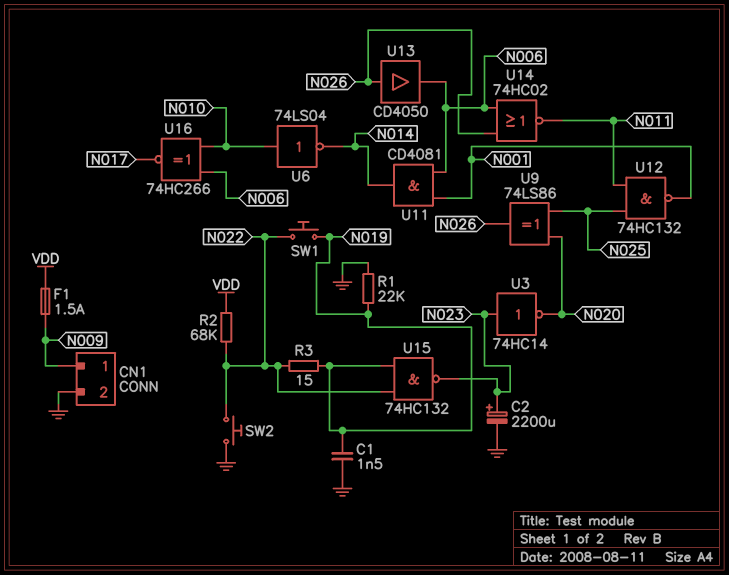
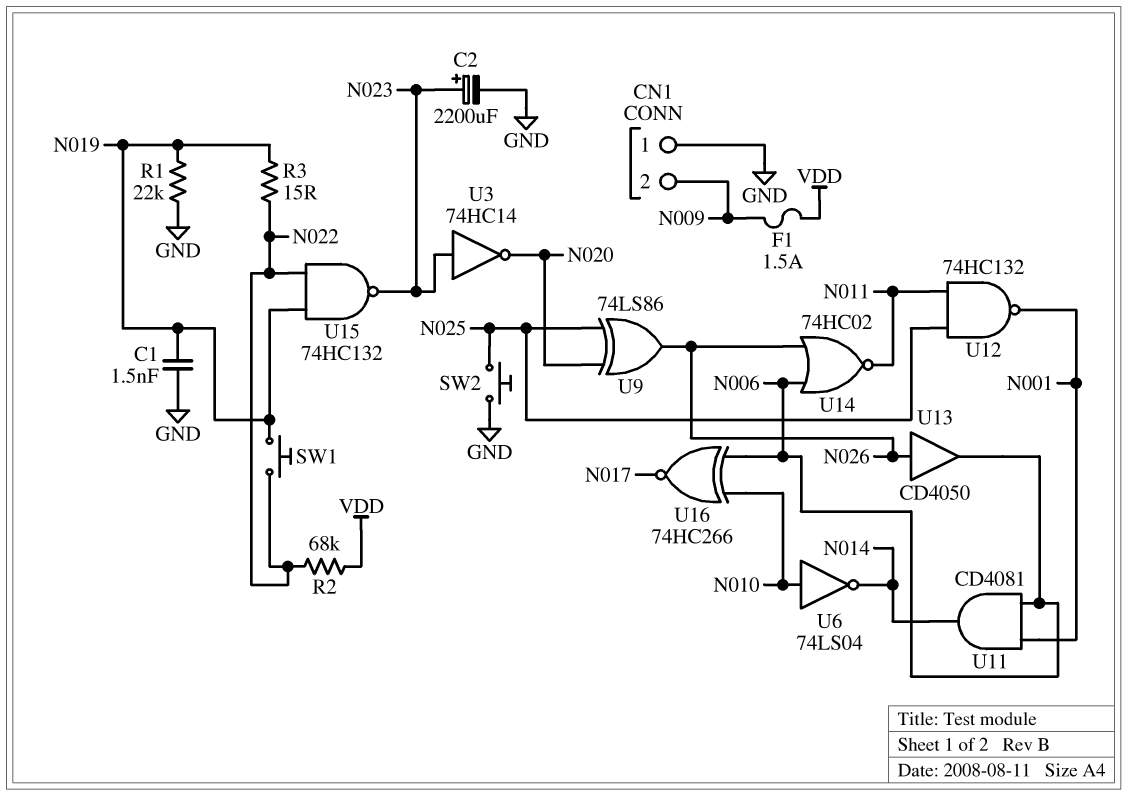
CN1 pin 1: N009 -> GND
CN1 pin 2: GND -> N009
SW2: button (GND, N022) -> button (GND, N025)

